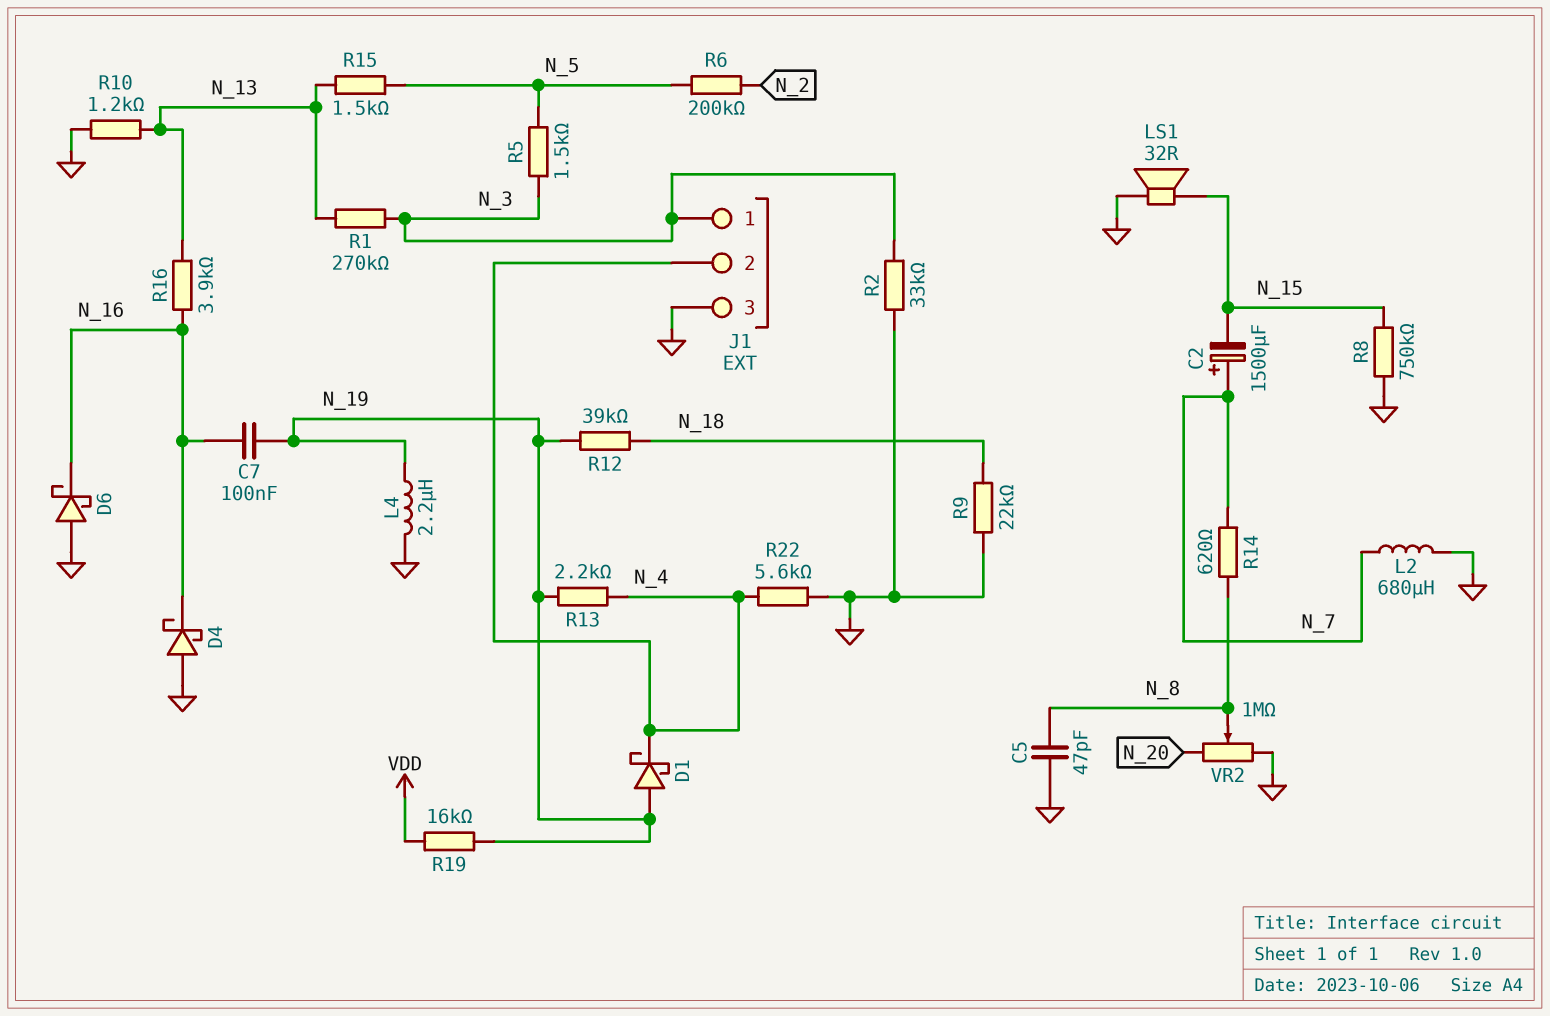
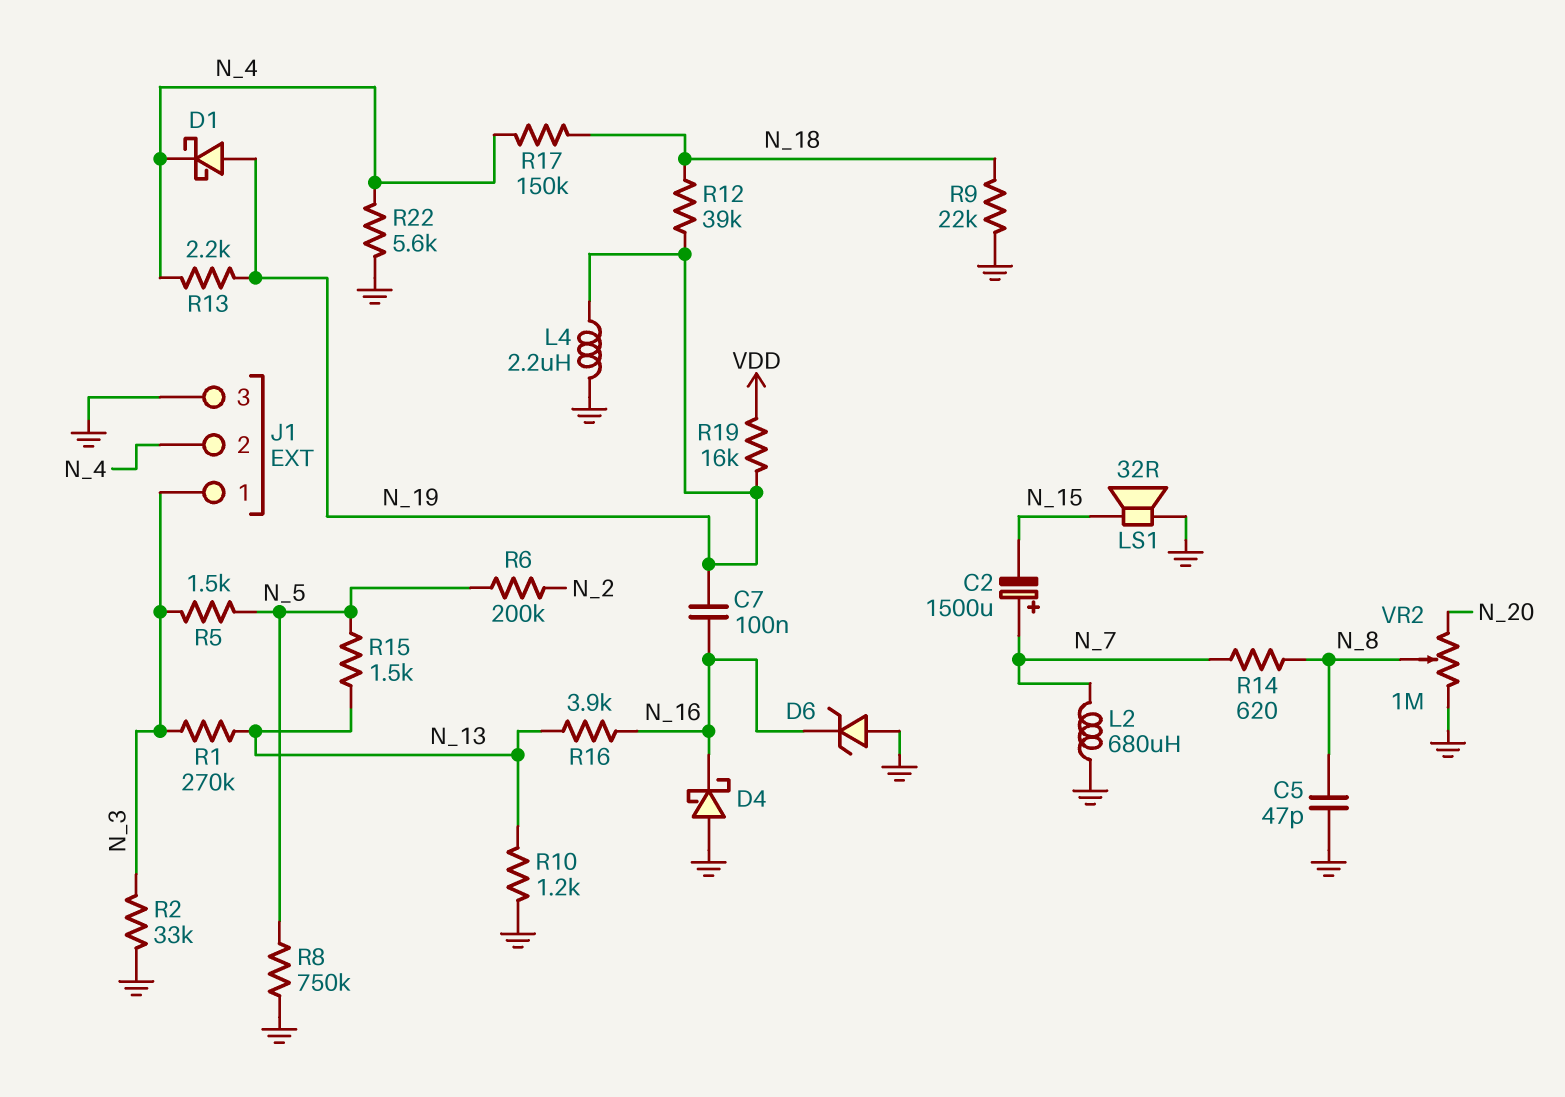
D6: schottky (A GND, K N_16) -> zener (A GND, K N_16)
R8: 750k (GND, N_15) -> 750k (GND, N_5)
R17: none -> 150k (N_4, N_18)

